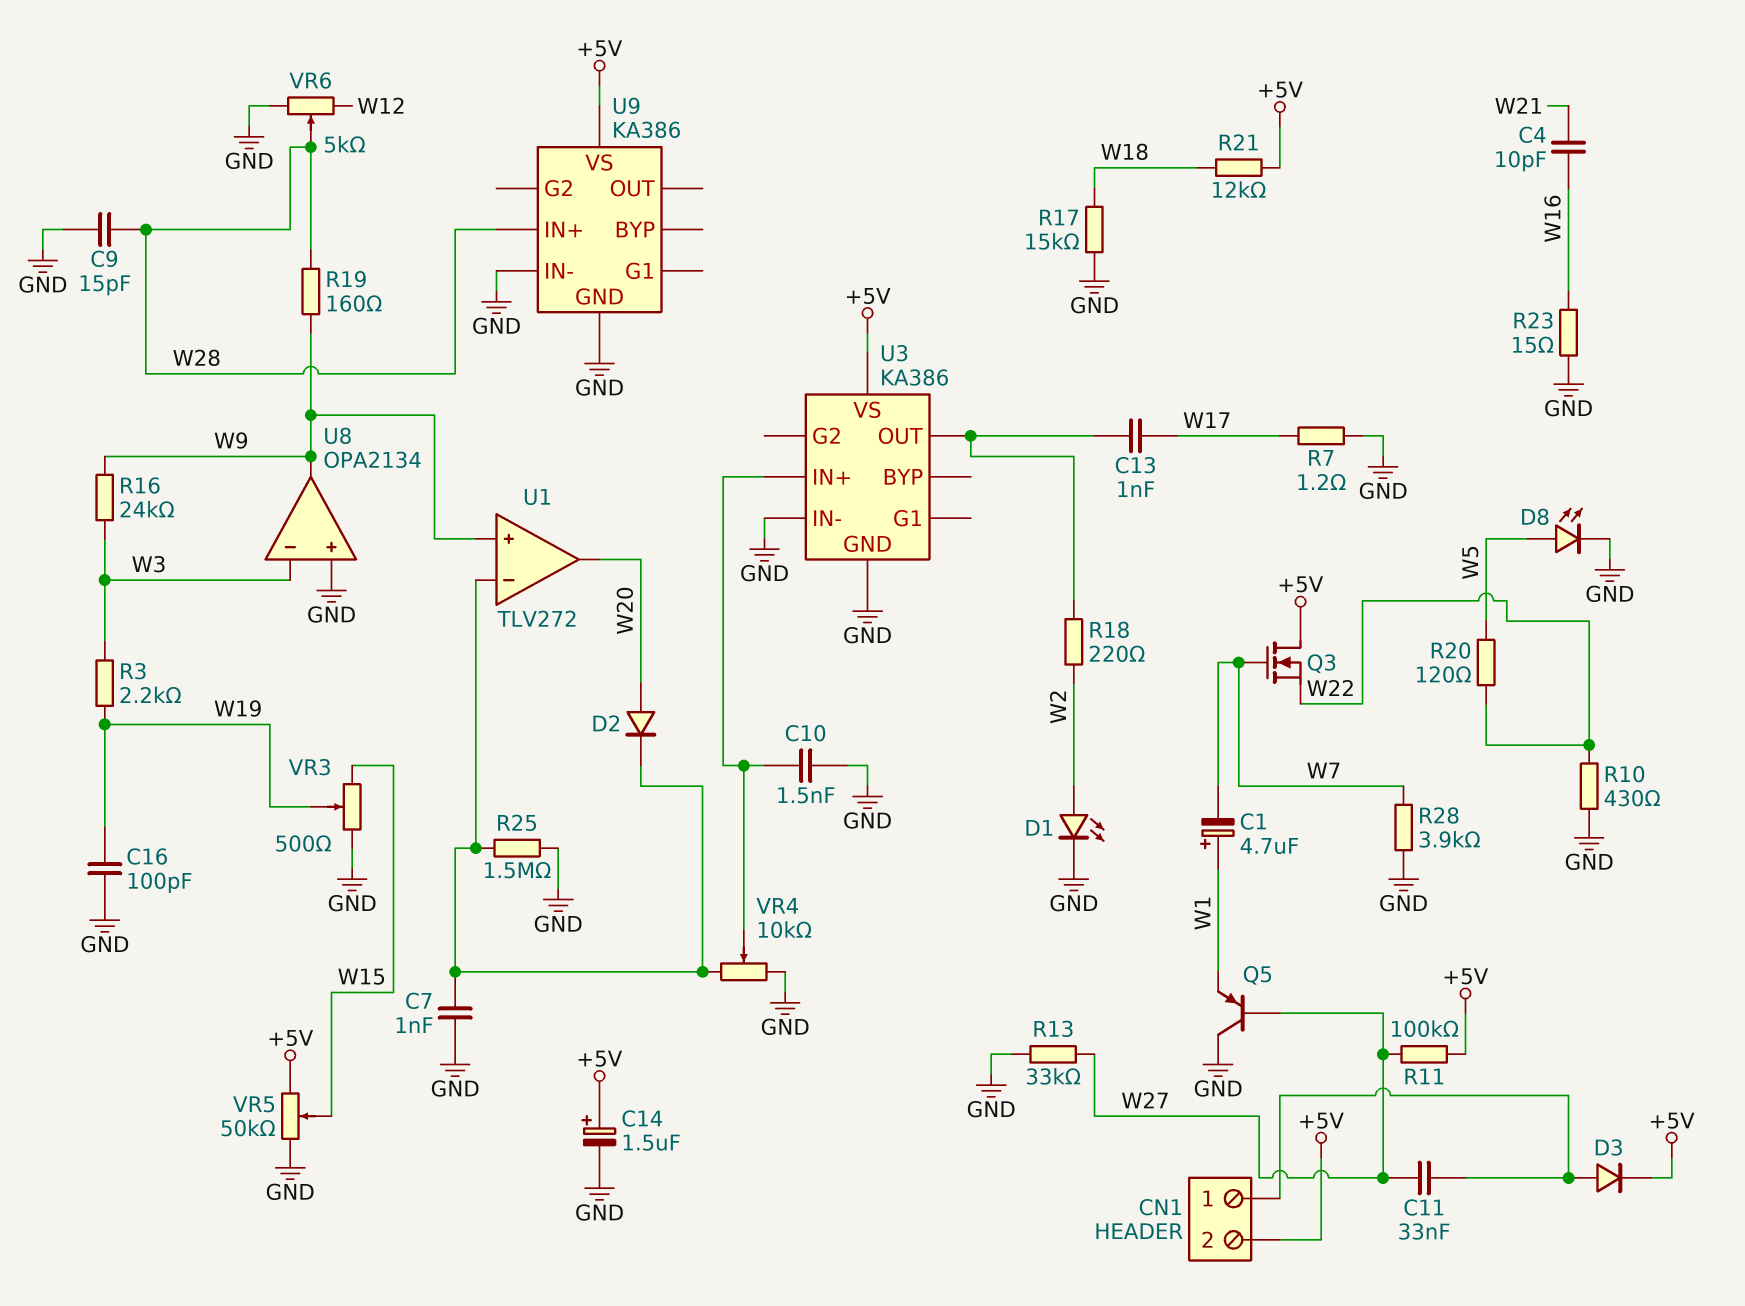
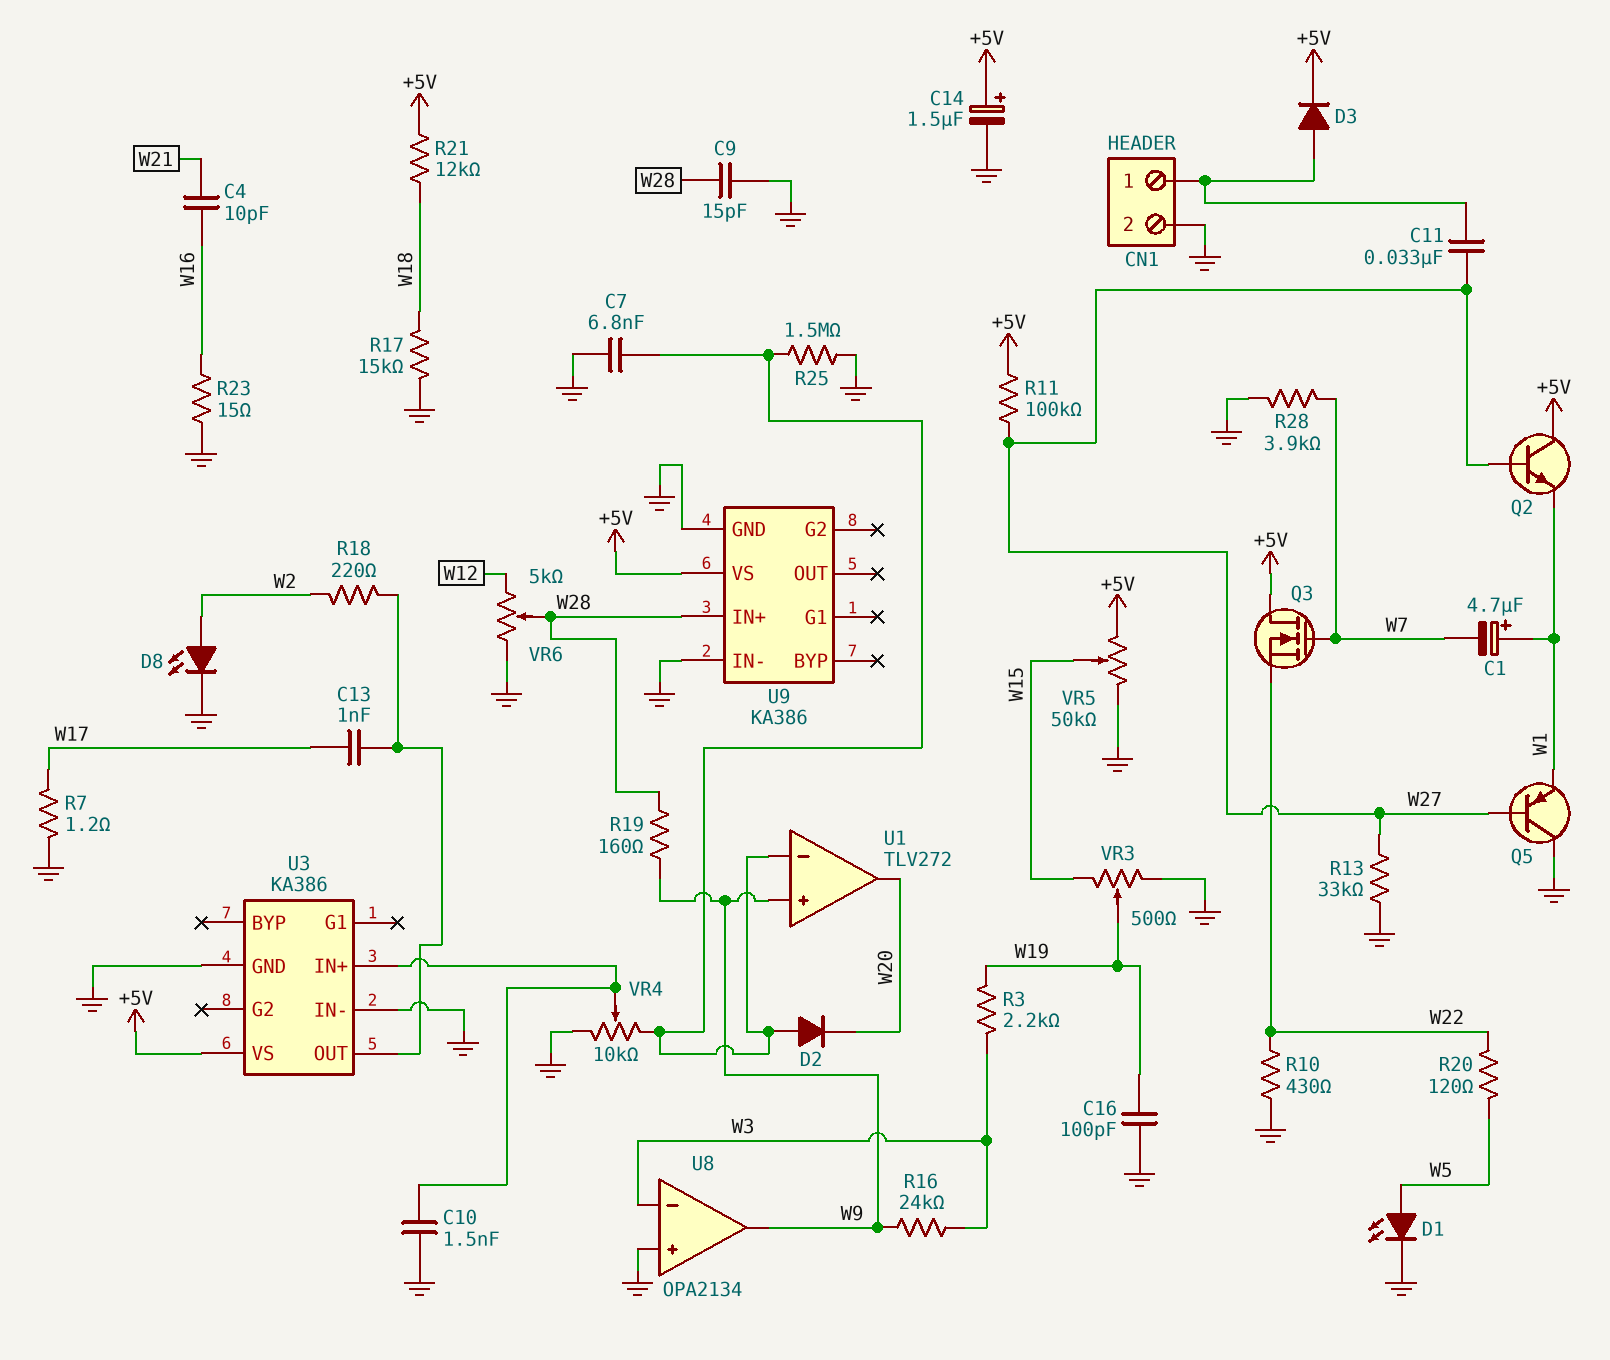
C7: 1nF (GND, U1/in-) -> 6.8nF (GND, U1/in-)
CN1 pin 2: +5V -> GND
D1: LED (A W2, K GND) -> LED (A W5, K GND)
D2: diode (A W20, K U1/in-) -> diode (A U1/in-, K W20)
D8: LED (A W5, K GND) -> LED (A W2, K GND)
Q2: none -> NPN (B W27, C +5V, E W1)

